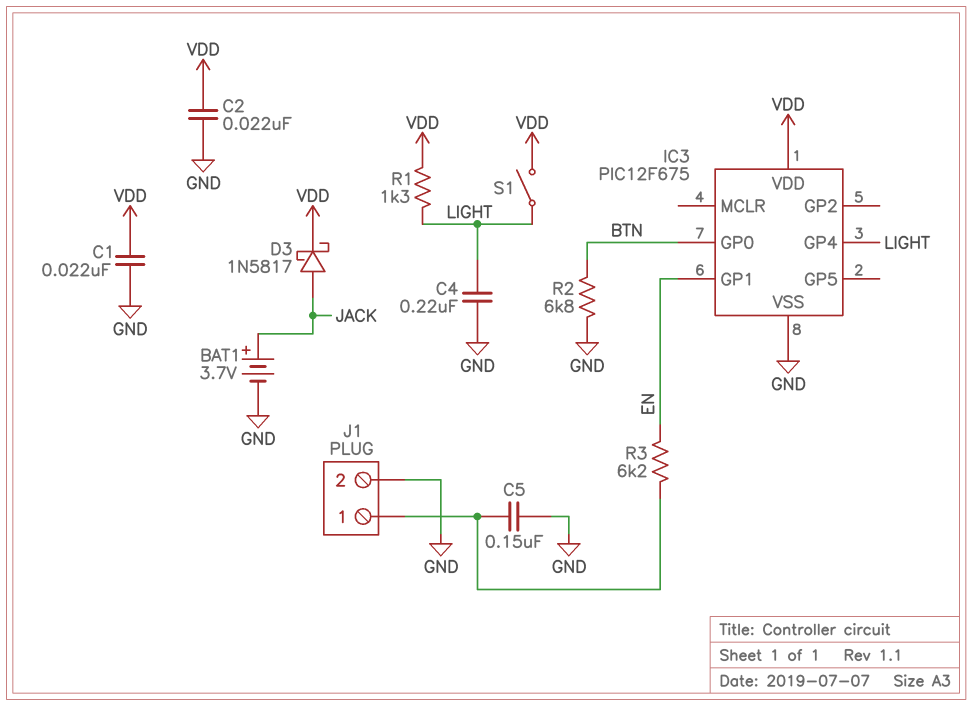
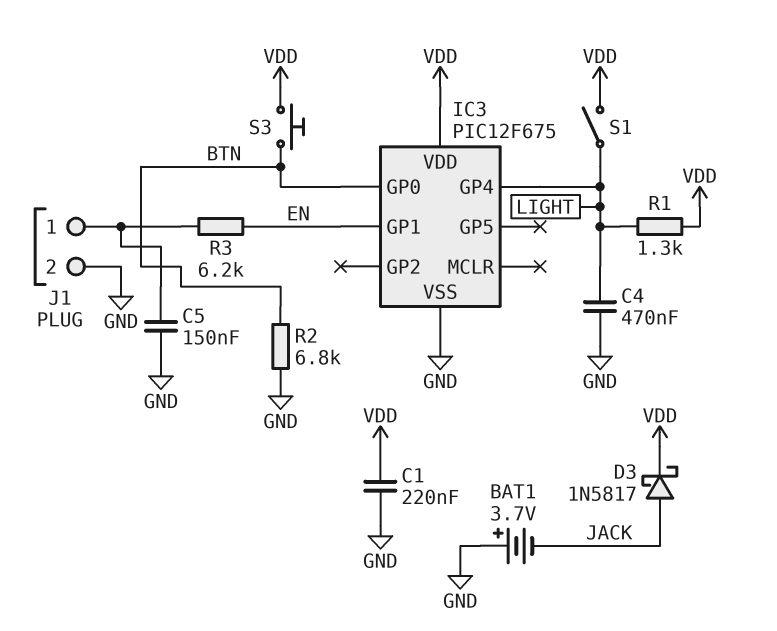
BAT1: 3.7V (plus JACK, minus GND) -> 3.7V (plus GND, minus JACK)
C1: 22nF (GND, VDD) -> 220nF (GND, VDD)
C2: 22nF (GND, VDD) -> none
C4: 220nF (GND, LIGHT) -> 470nF (GND, LIGHT)
S3: none -> button (BTN, VDD)

